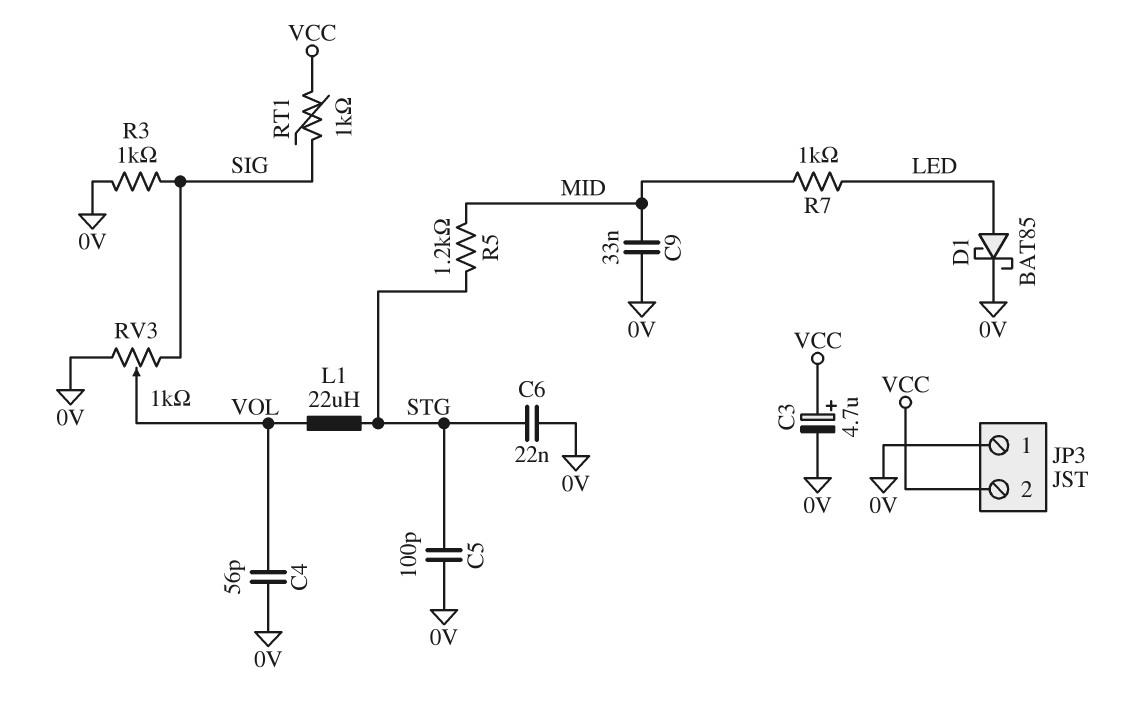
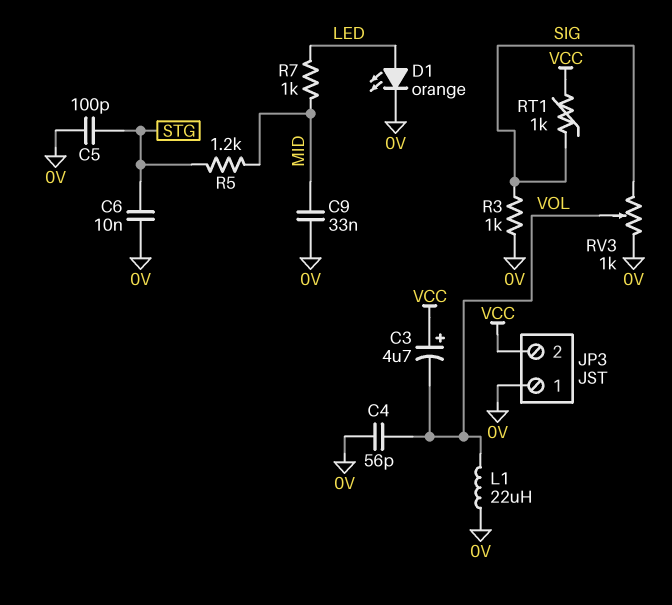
C3: 4.7uF (plus VCC, minus 0V) -> 4.7uF (plus VCC, minus VOL)
C6: 22nF (0V, STG) -> 10nF (0V, STG)
D1: schottky BAT85 (A LED, K 0V) -> LED orange (A LED, K 0V)
L1: 22uH (STG, VOL) -> 22uH (0V, VOL)

